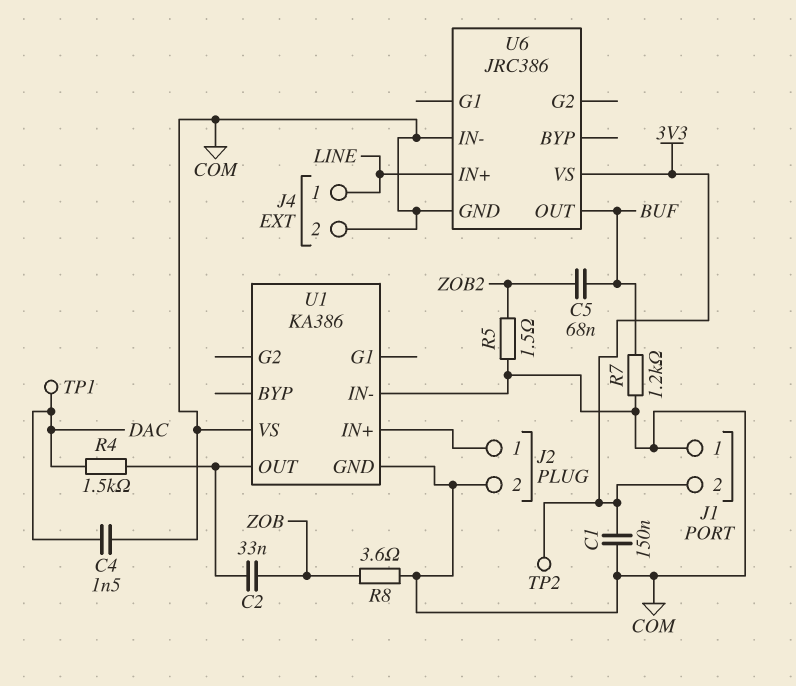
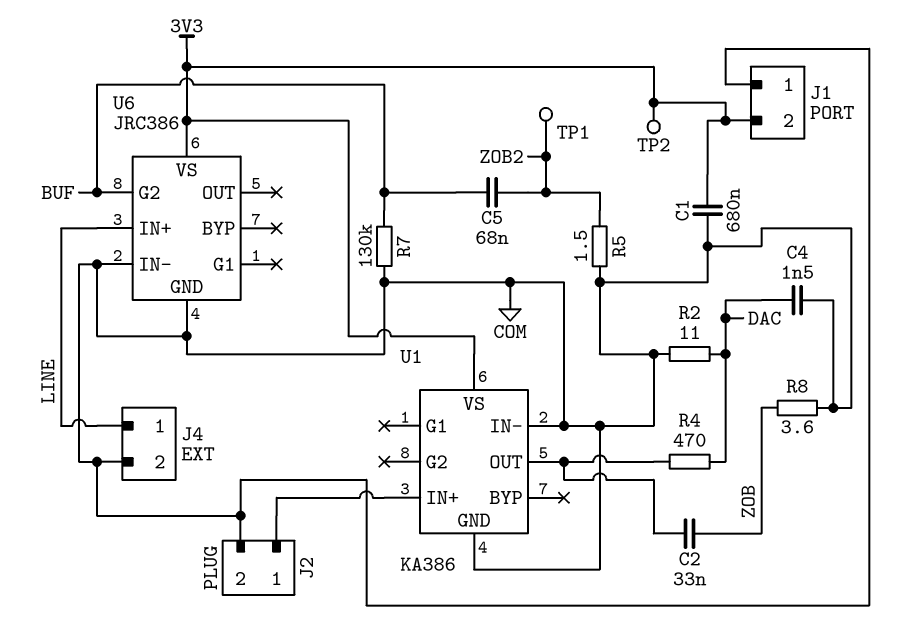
C1: 150nF (3V3, COM) -> 680nF (3V3, COM)
R2: none -> 11 (COM, DAC)
R4: 1.5k (DAC, U1/OUT) -> 470 (DAC, U1/OUT)
R7: 1.2k (BUF, COM) -> 130k (BUF, COM)
TP1: test point (DAC) -> test point (ZOB2)
U1 pin VS: COM -> 3V3
U6 pin G2: none -> BUF
U6 pin OUT: BUF -> none

